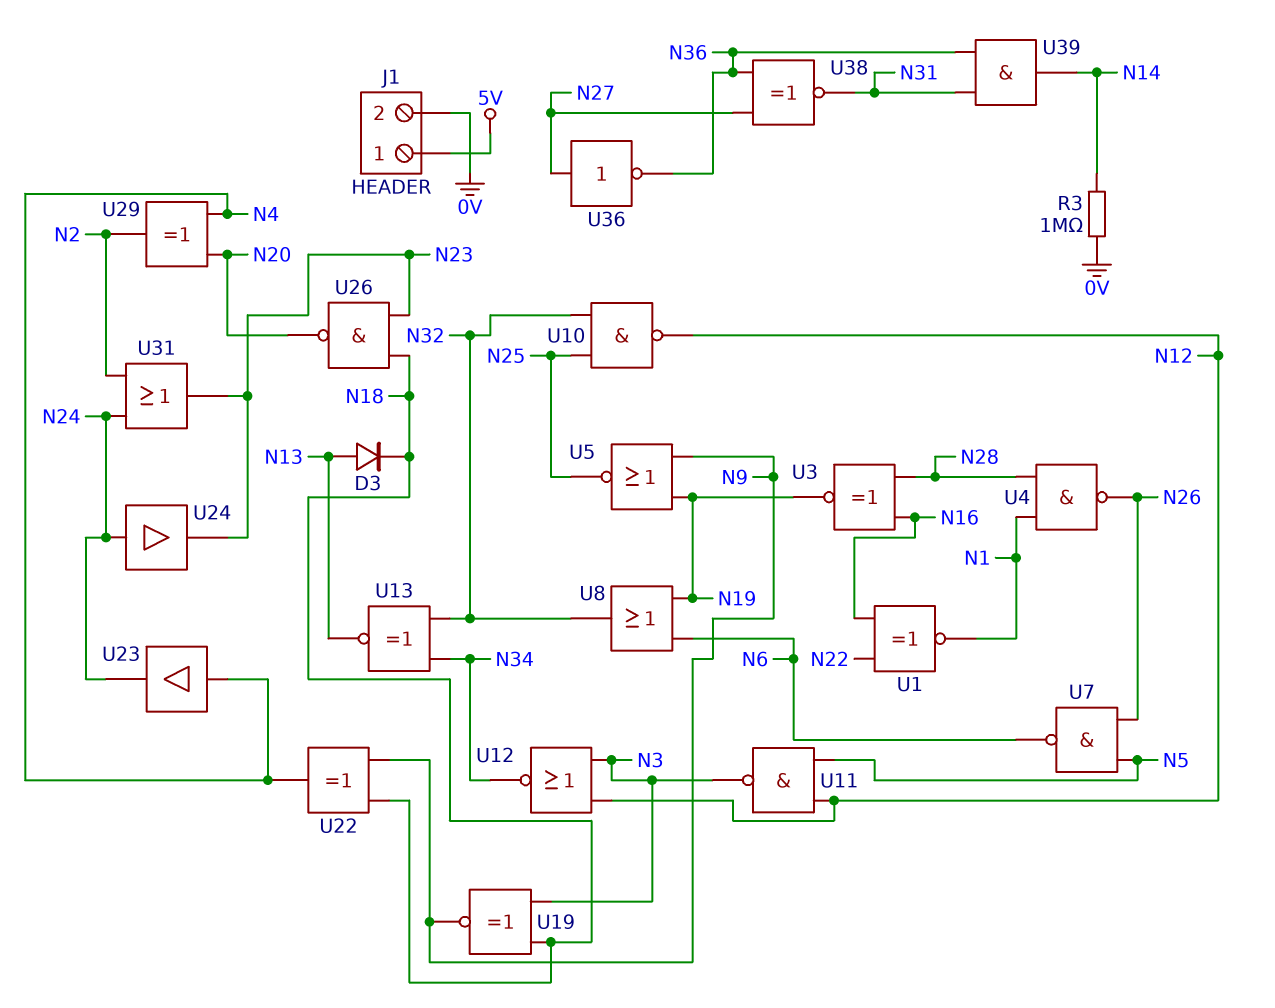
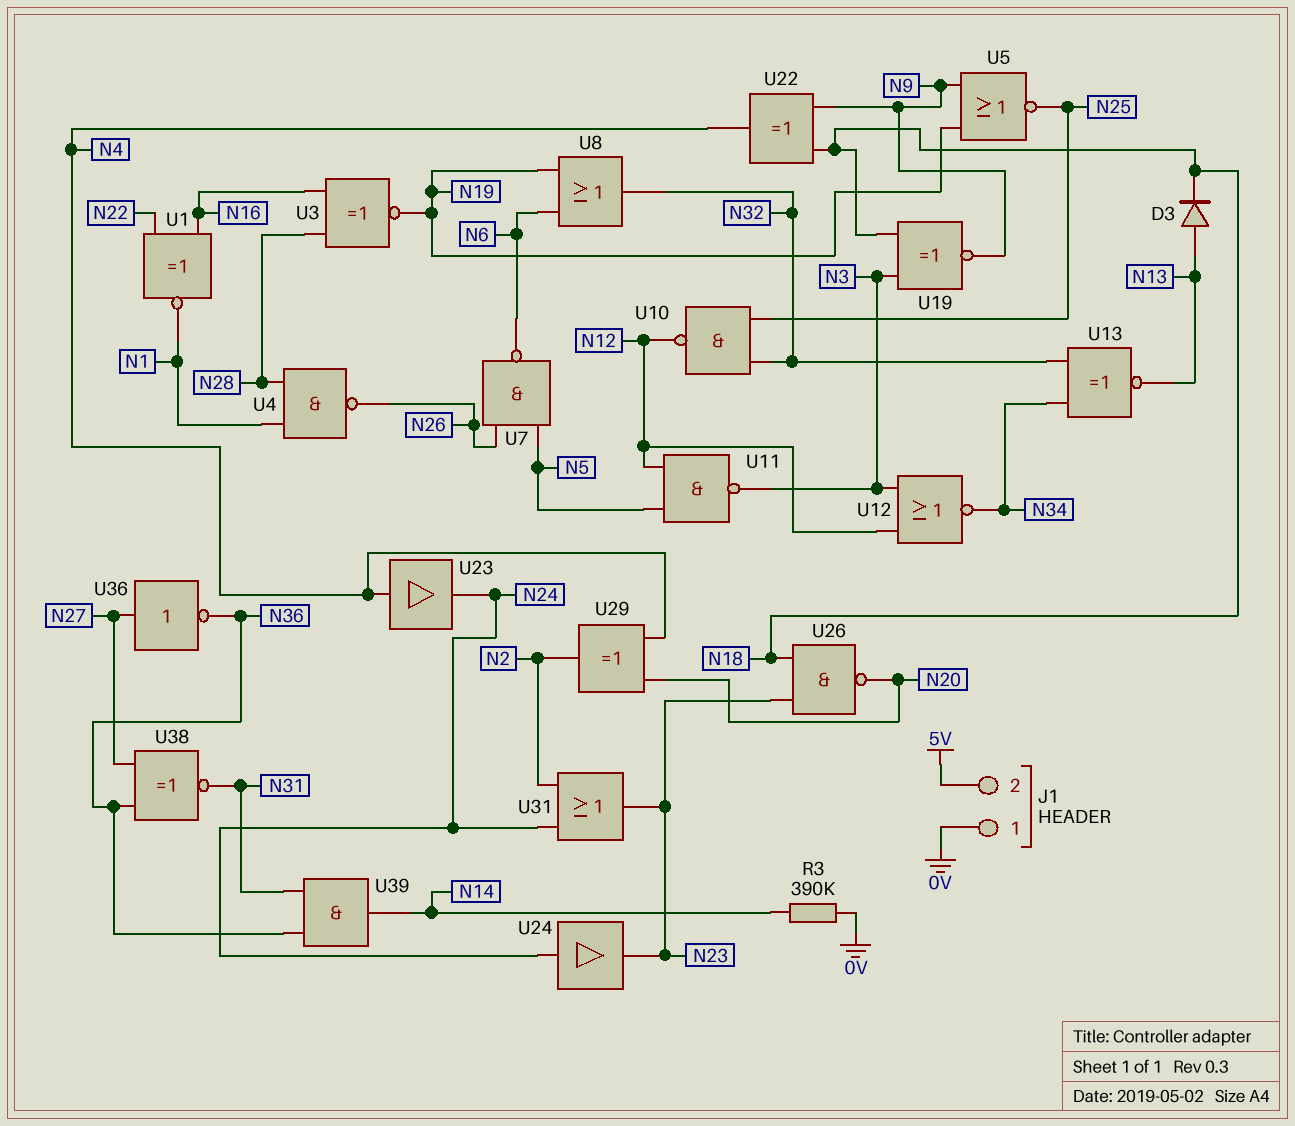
J1 pin 1: 5V -> 0V
J1 pin 2: 0V -> 5V
R3: 1M (0V, N14) -> 390k (0V, N14)

